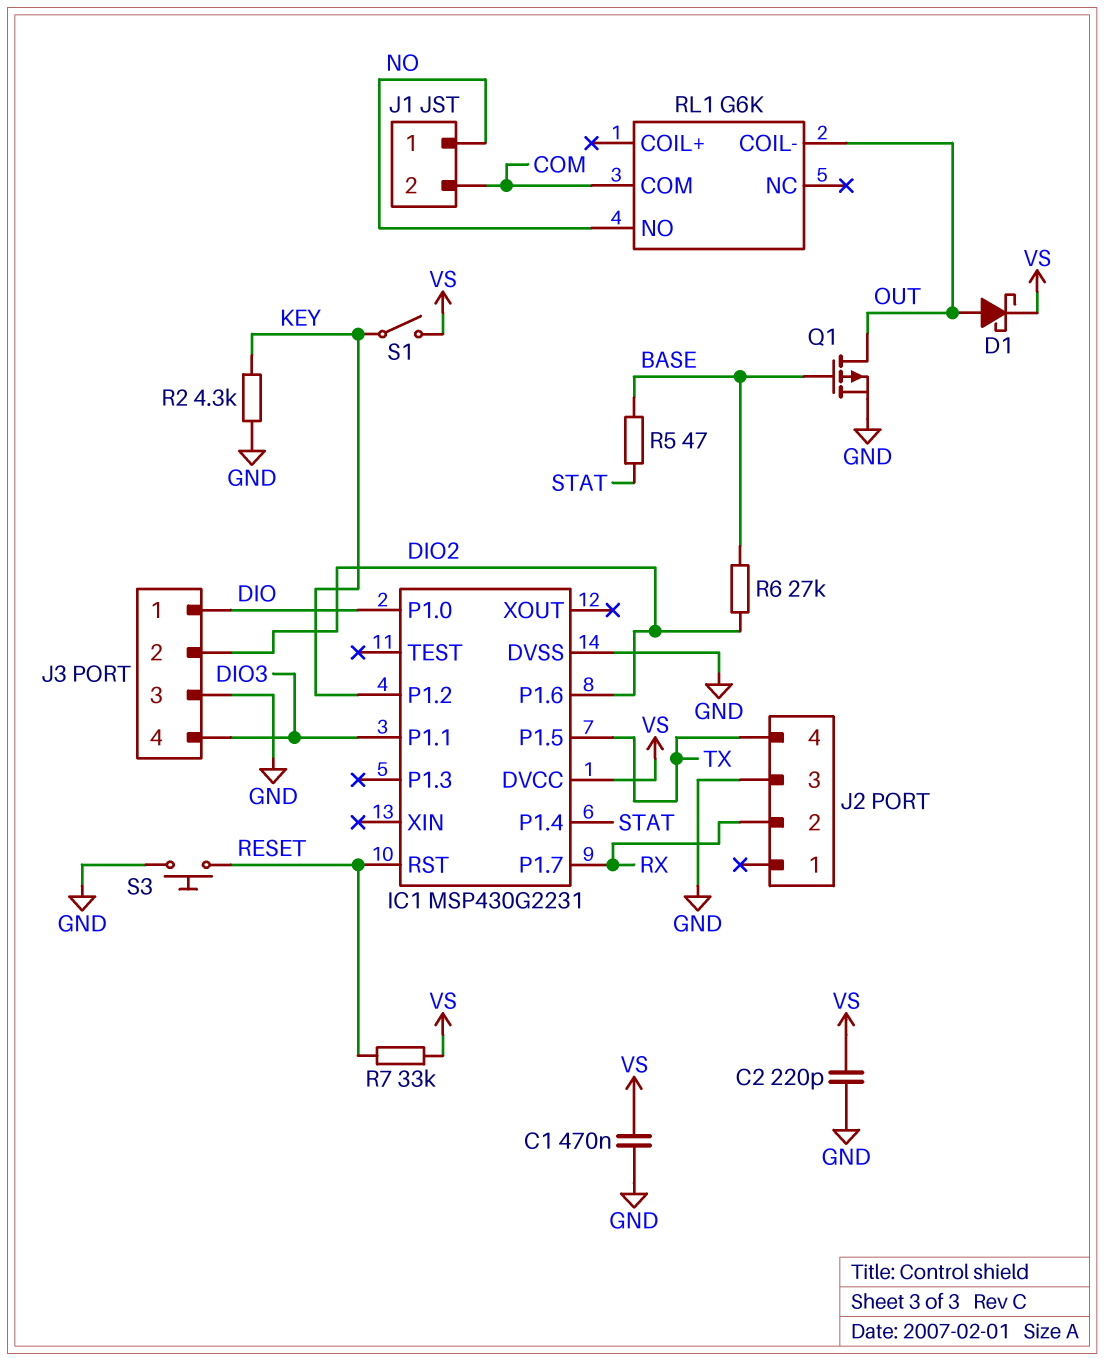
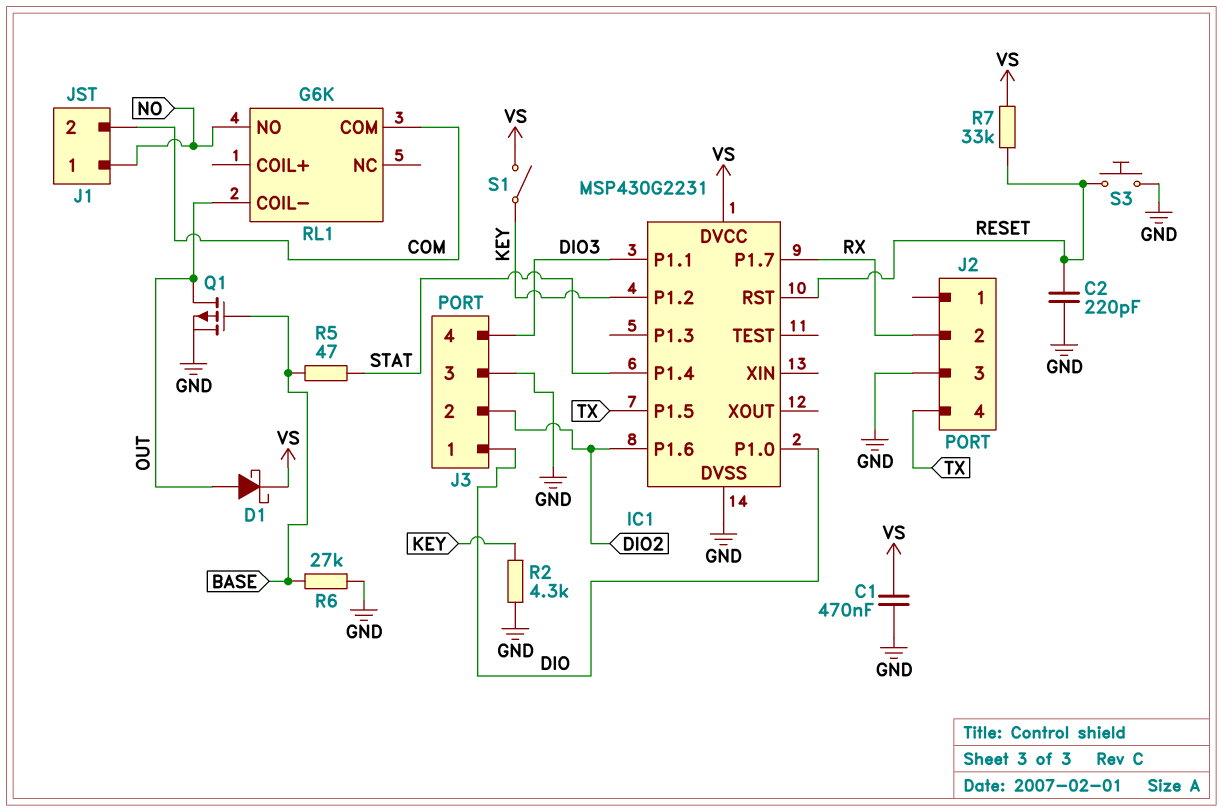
C2: 220pF (GND, VS) -> 220pF (GND, RESET)
R6: 27k (BASE, DIO2) -> 27k (BASE, GND)

